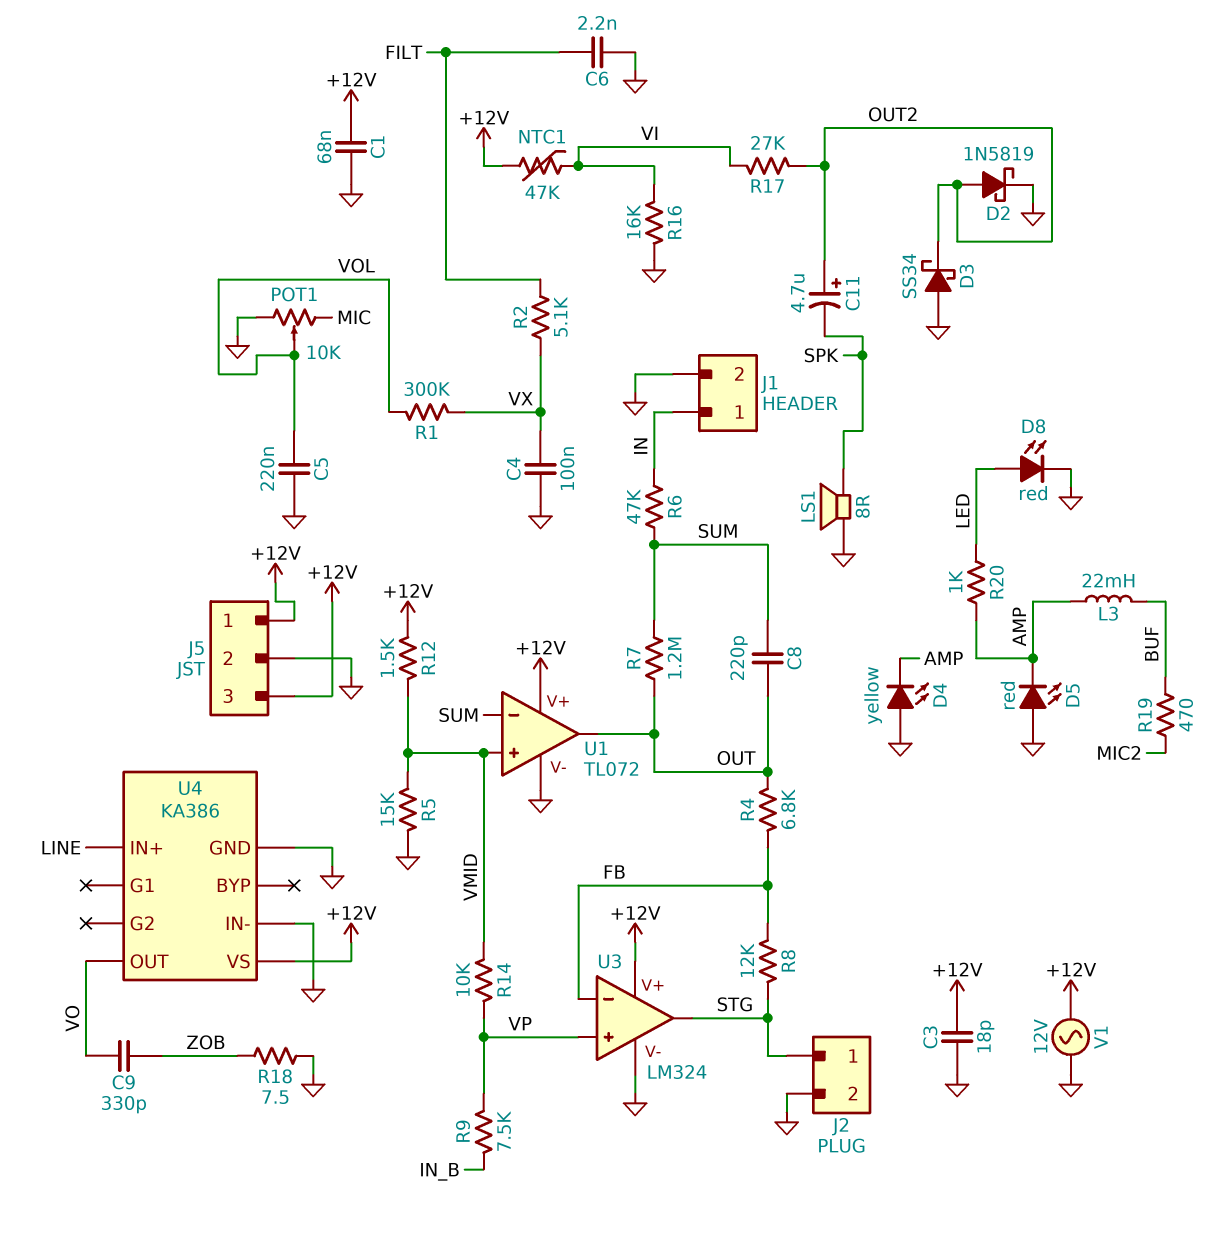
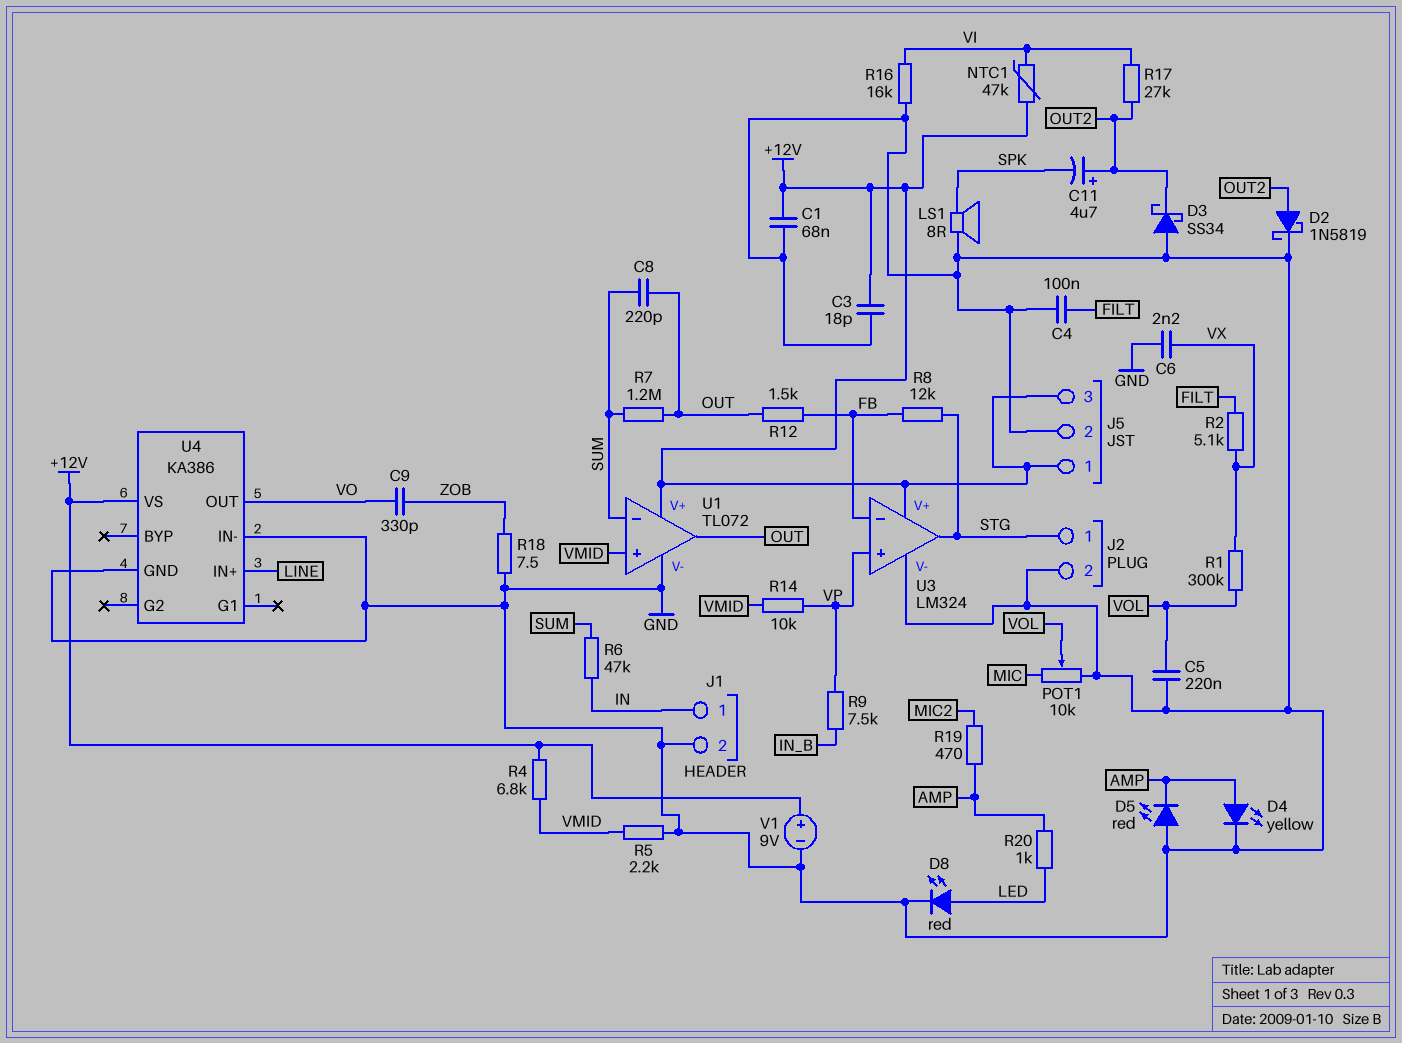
C4: 100nF (GND, VX) -> 100nF (FILT, GND)
C6: 2.2nF (FILT, GND) -> 2.2nF (GND, VX)
D4: LED yellow (A GND, K AMP) -> LED yellow (A AMP, K GND)
L3: 22mH (AMP, BUF) -> none
R4: 6.8k (FB, OUT) -> 6.8k (+12V, VMID)
R5: 15k (GND, VMID) -> 2.2k (GND, VMID)
R12: 1.5k (+12V, VMID) -> 1.5k (FB, OUT)
R19: 470 (BUF, MIC2) -> 470 (AMP, MIC2)
V1: AC 12V (+12V, GND) -> 9V (plus +12V, minus GND)

